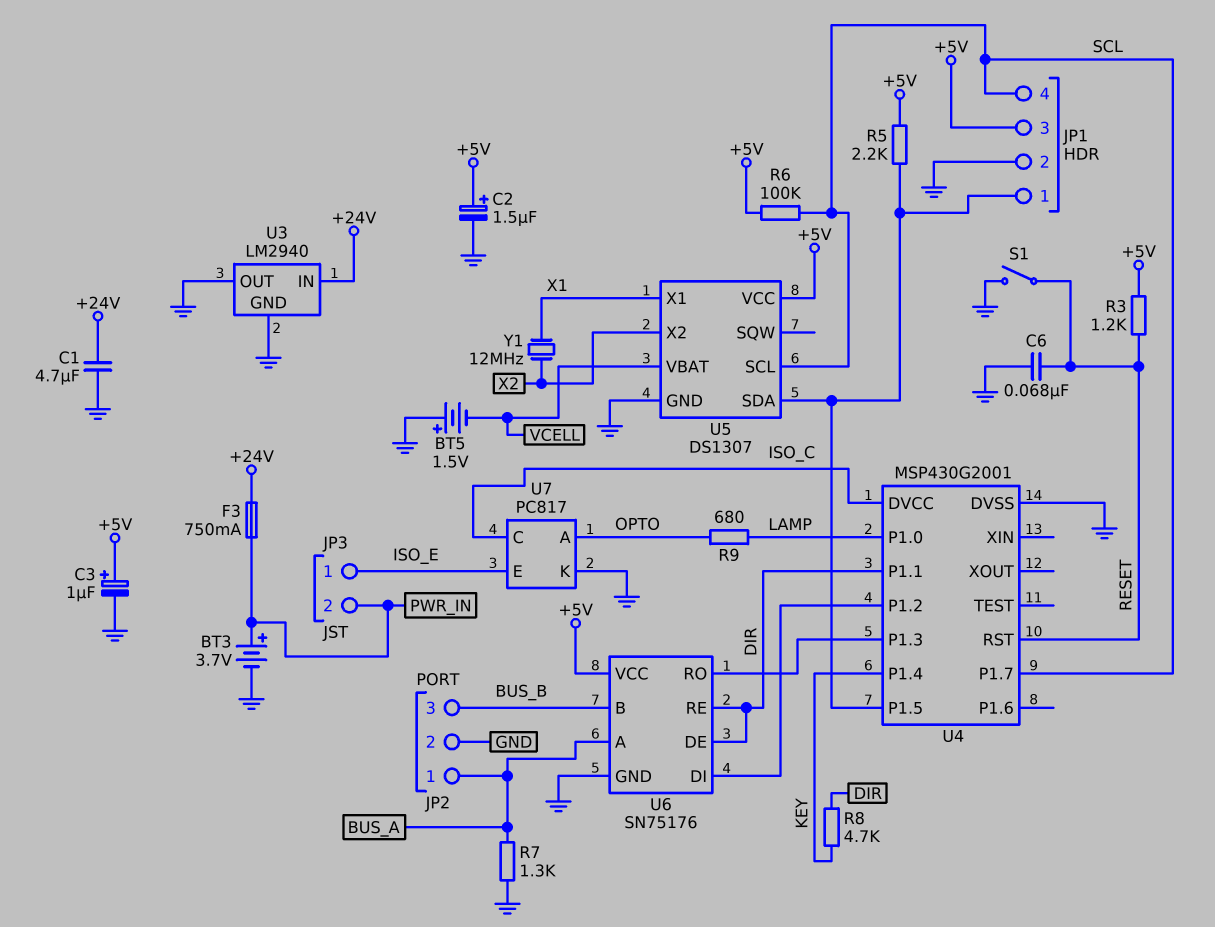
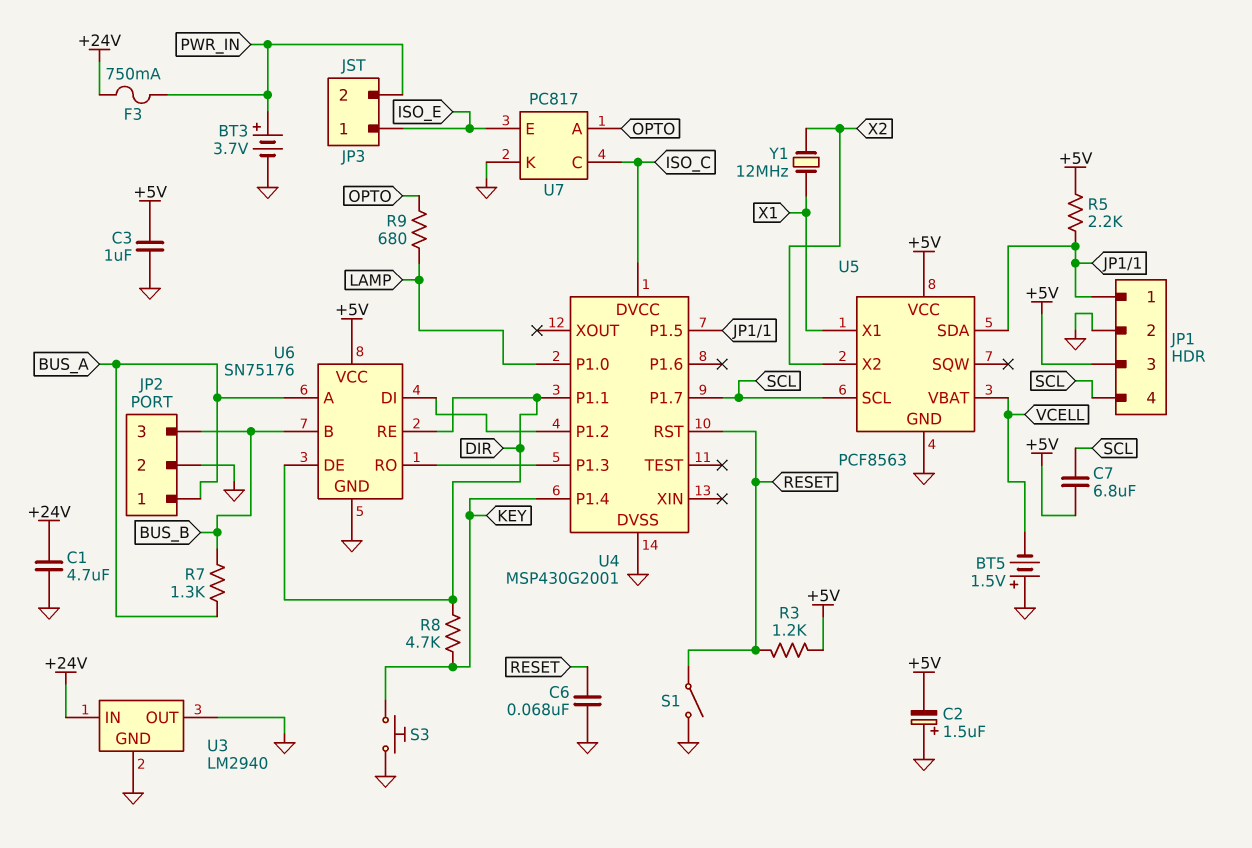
C2: 1.5uF (plus +5V, minus GND) -> 1.5uF (plus GND, minus +5V)
C3: 1uF (plus +5V, minus GND) -> 1uF (+5V, GND)
C7: none -> 6.8uF (+5V, SCL)
R6: 100k (+5V, SCL) -> none
R7: 1.3k (BUS_A, GND) -> 1.3k (BUS_A, BUS_B)
S3: none -> button (GND, KEY)
U5: DS1307 -> PCF8563

